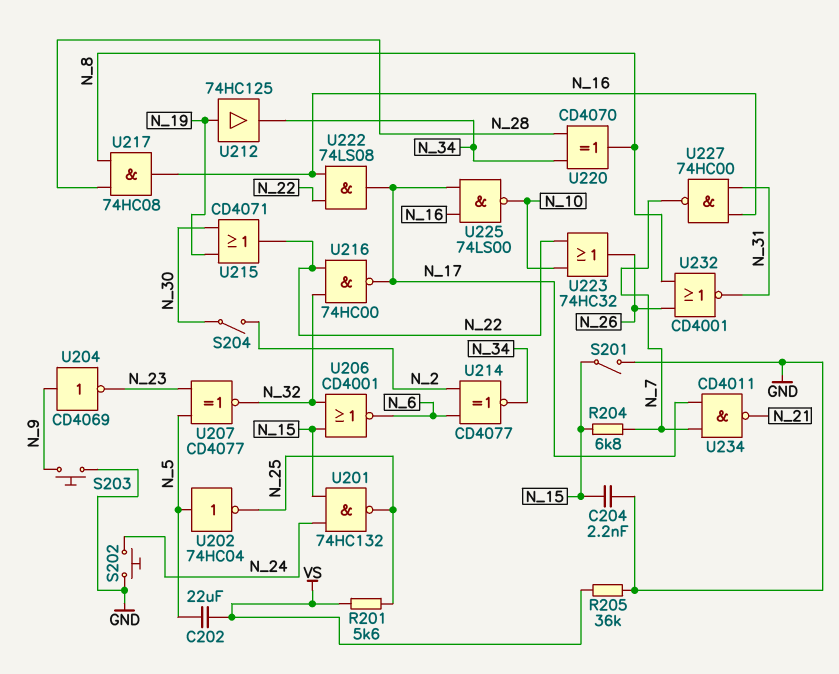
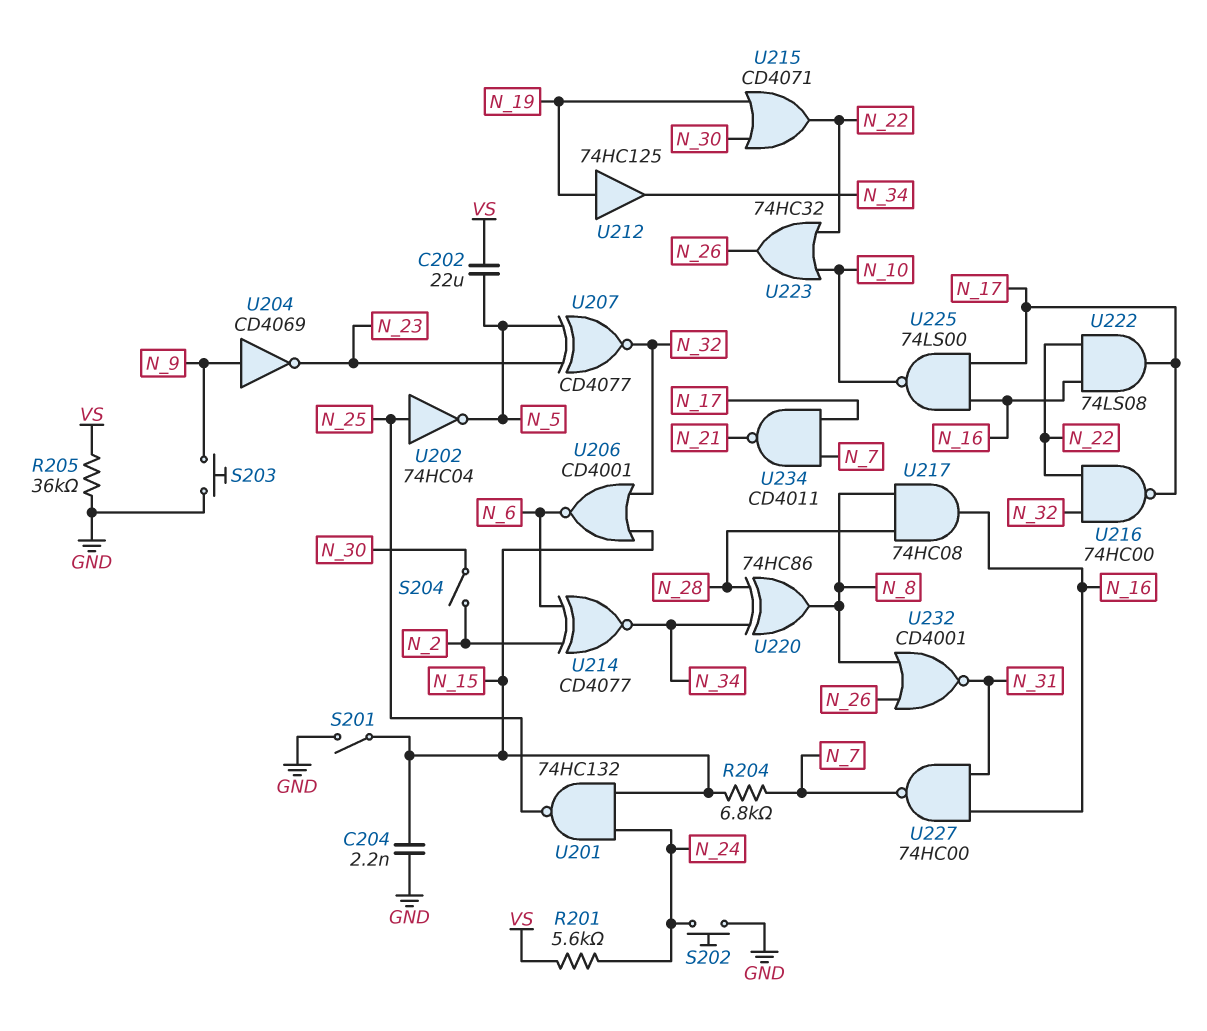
R201: 5.6k (N_25, VS) -> 5.6k (N_24, VS)
U202: NOT 74HC04 (in N_5, out N_25) -> NOT 74HC04 (in N_25, out N_5)
U220: XOR CD4070 (in N_28, in N_34, out N_8) -> XOR 74HC86 (in N_28, in N_34, out N_8)

